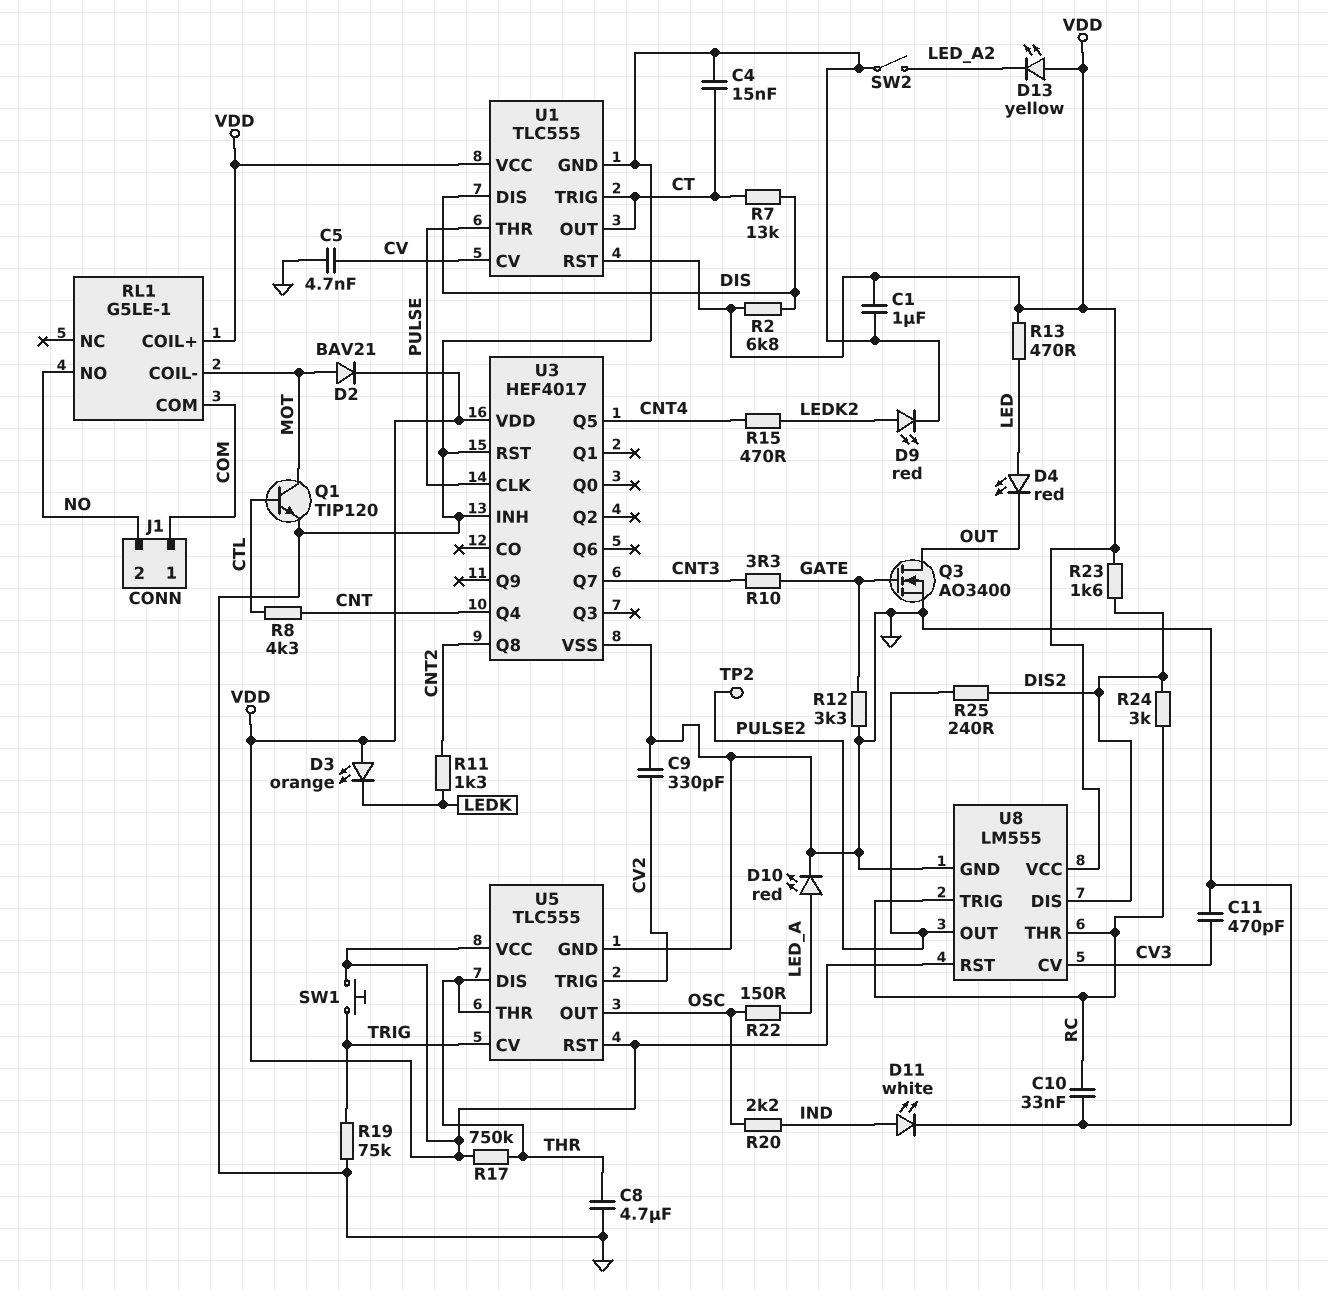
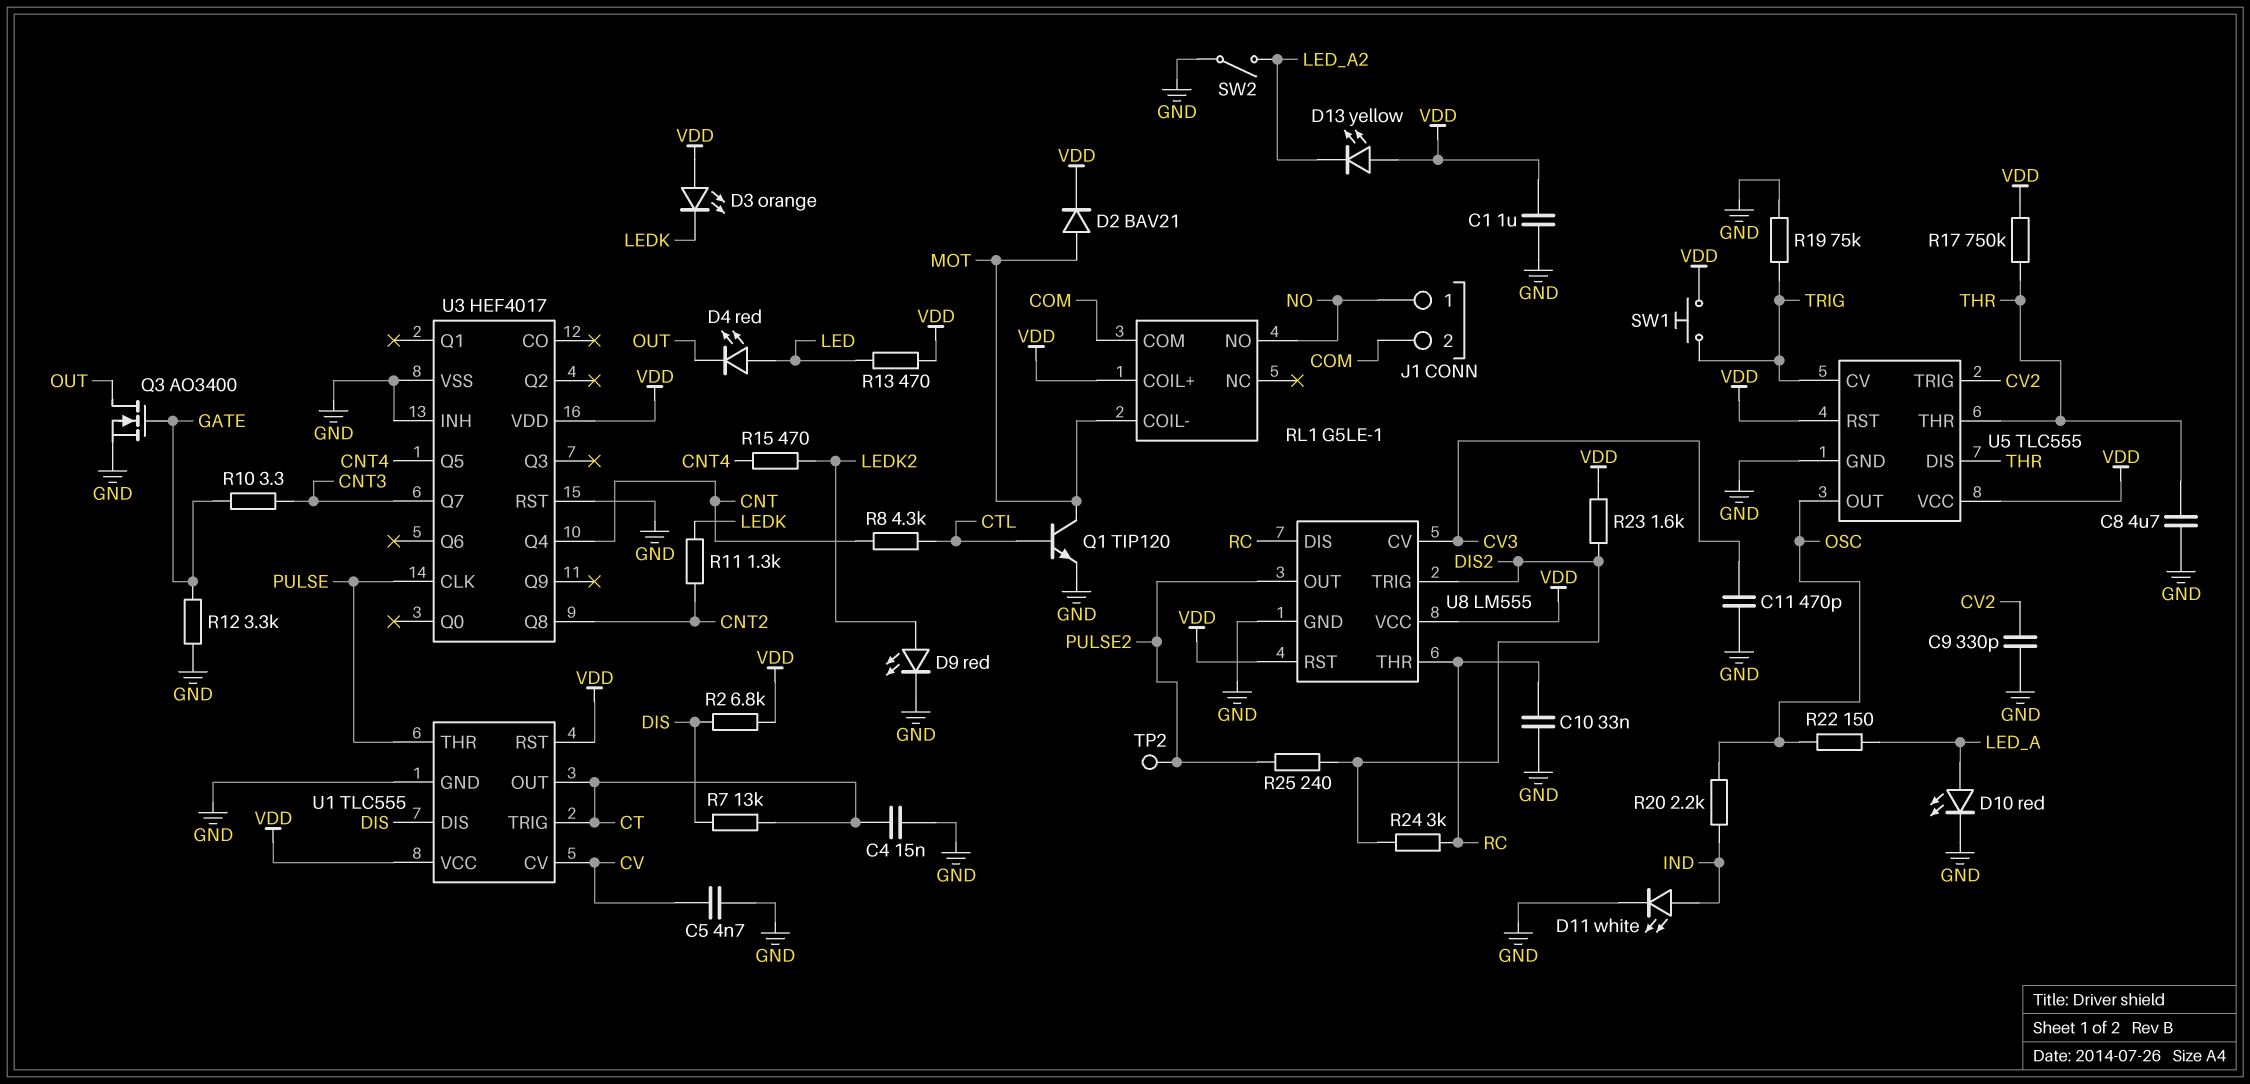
J1 pin 1: COM -> NO
J1 pin 2: NO -> COM
U8 pin DIS: DIS2 -> RC
U8 pin TRIG: RC -> DIS2

